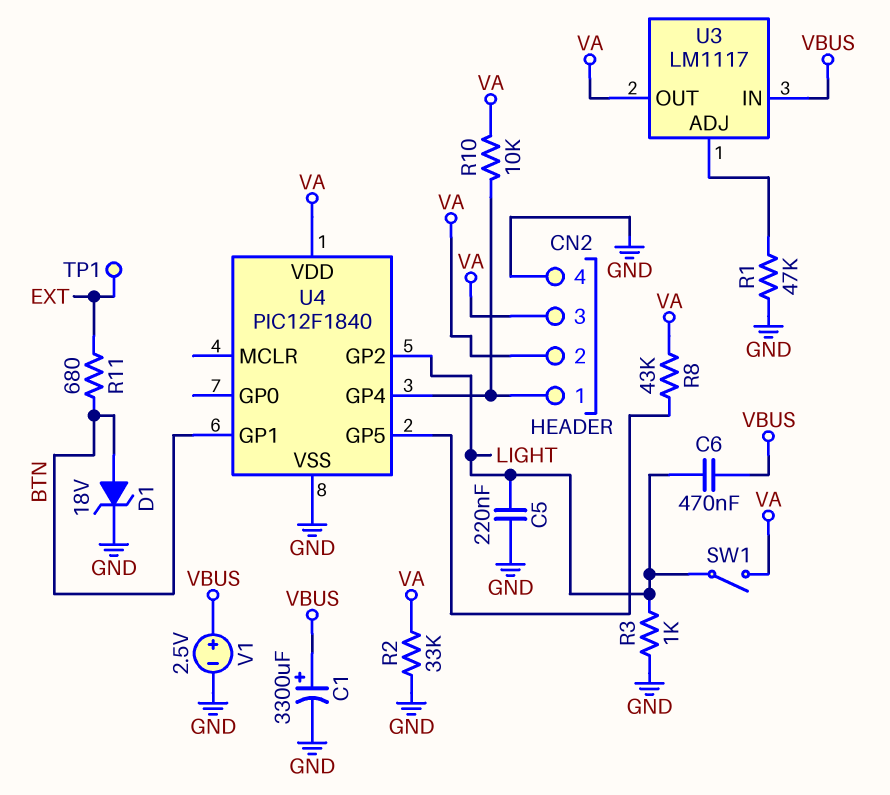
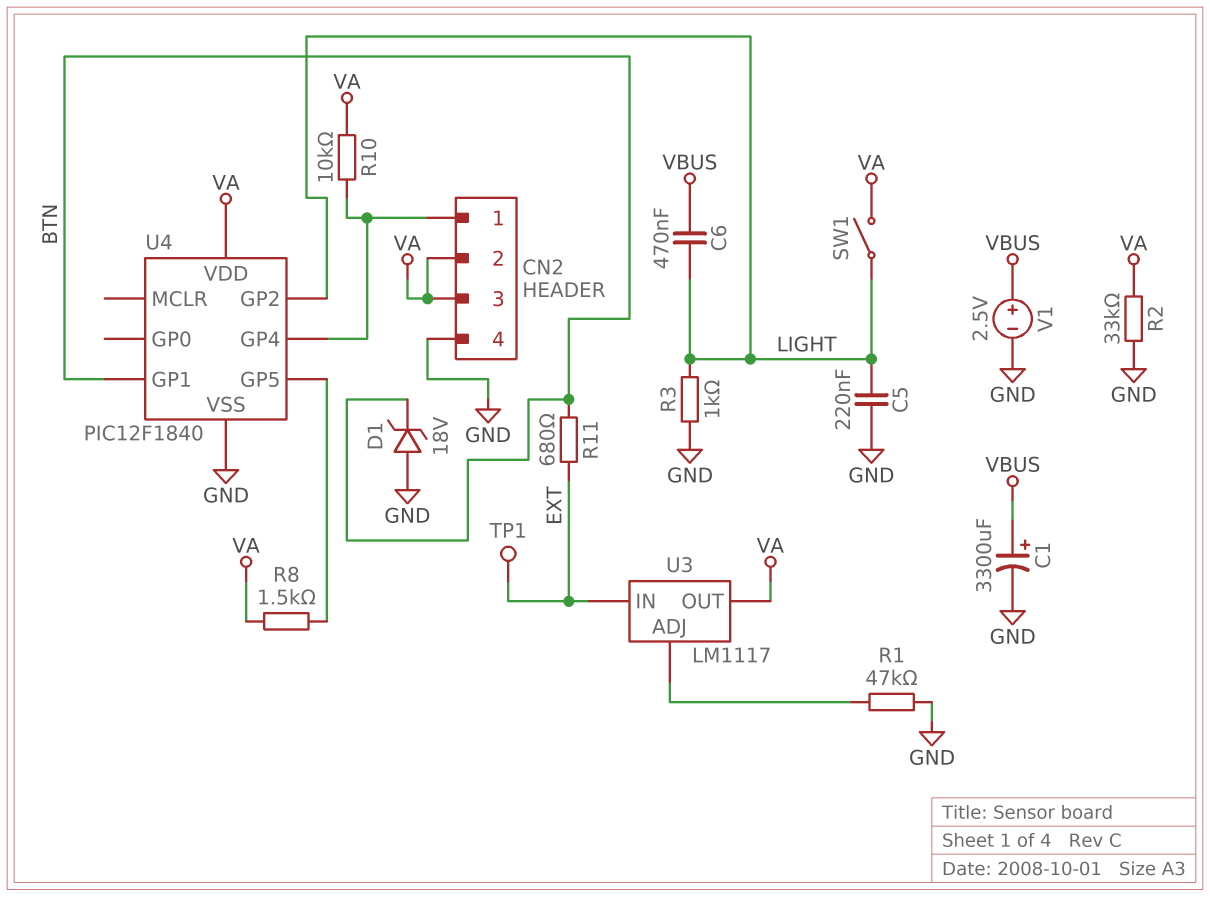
D1: zener 18V (A BTN, K GND) -> zener 18V (A GND, K BTN)
R8: 43k (U4/GP5, VA) -> 1.5k (U4/GP5, VA)
U3 pin IN: VBUS -> EXT

